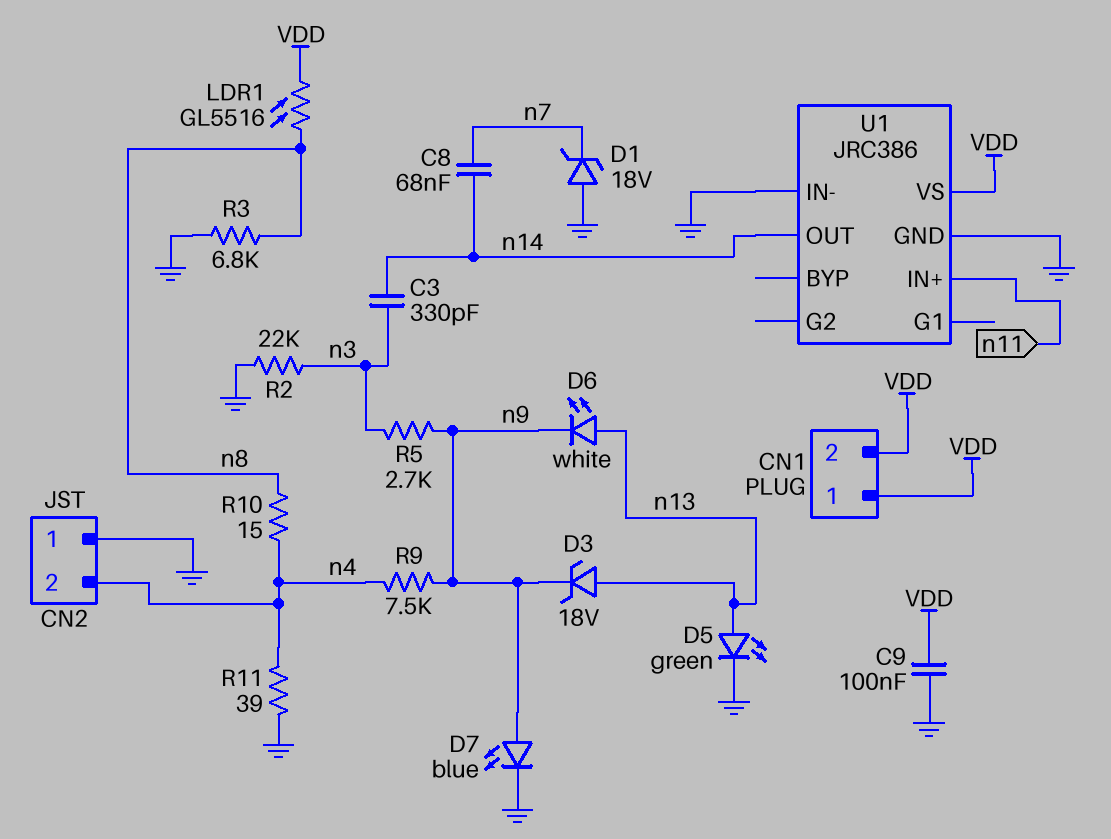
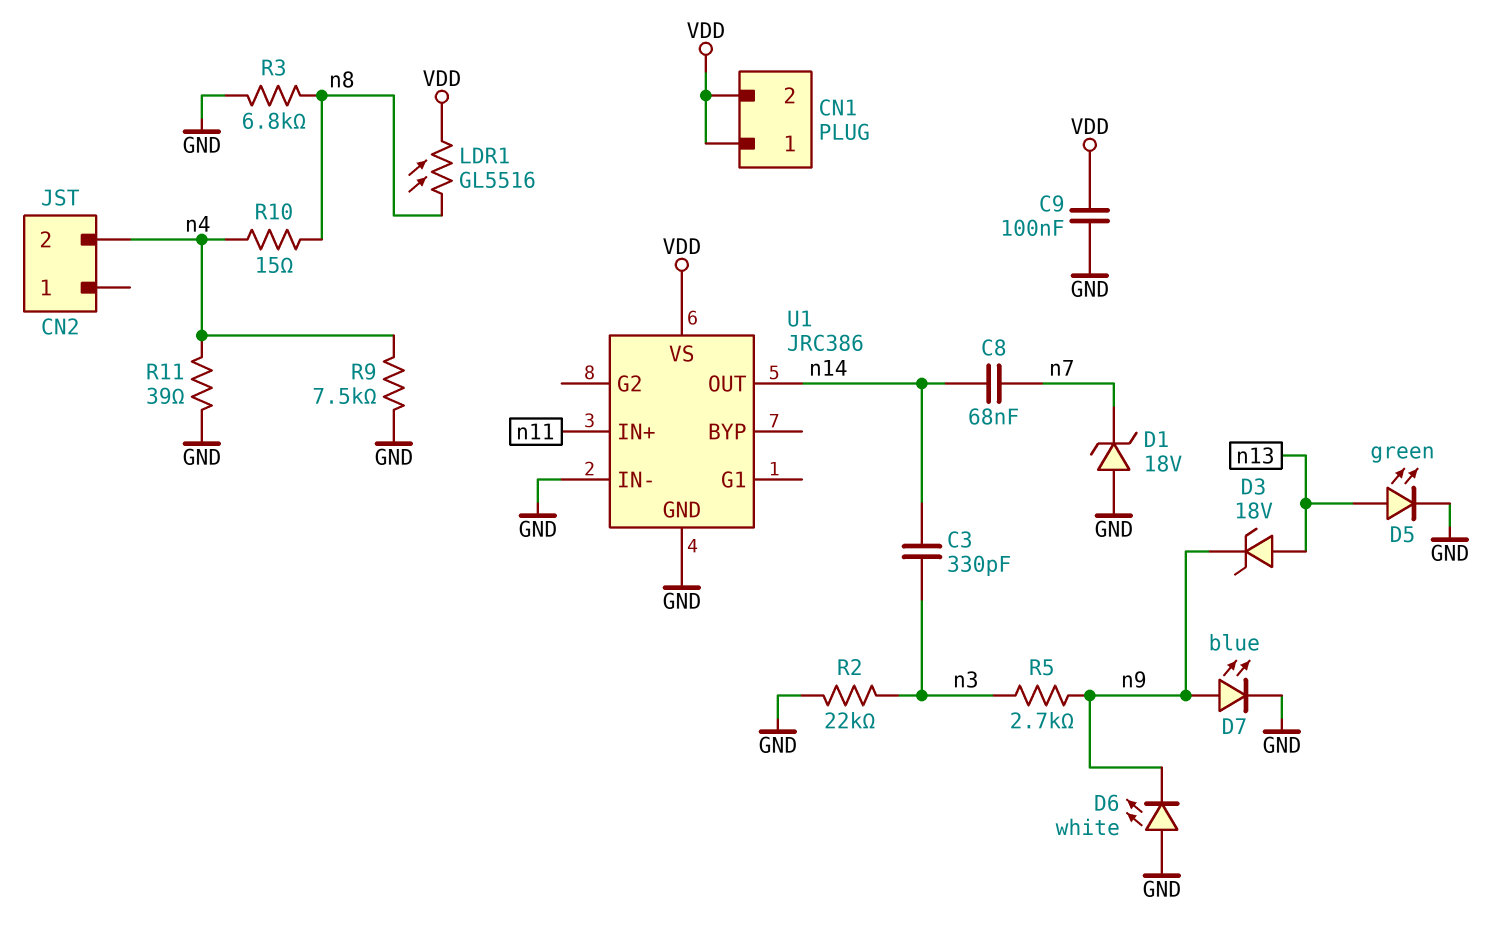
CN2 pin 1: GND -> none
D6: LED white (A n13, K n9) -> LED white (A GND, K n9)
R9: 7.5k (n4, n9) -> 7.5k (GND, n4)

